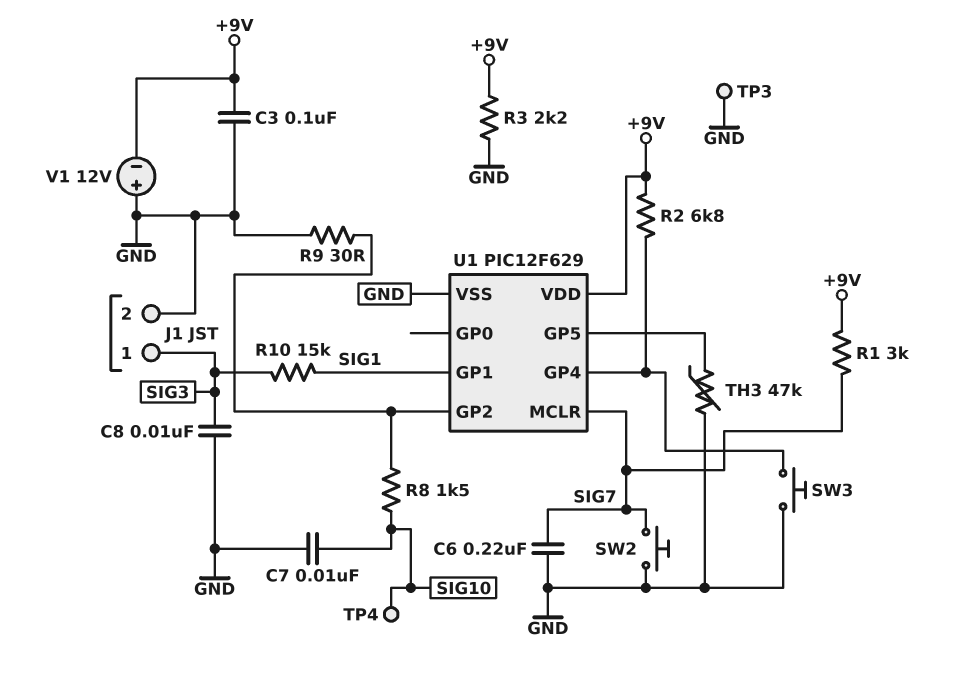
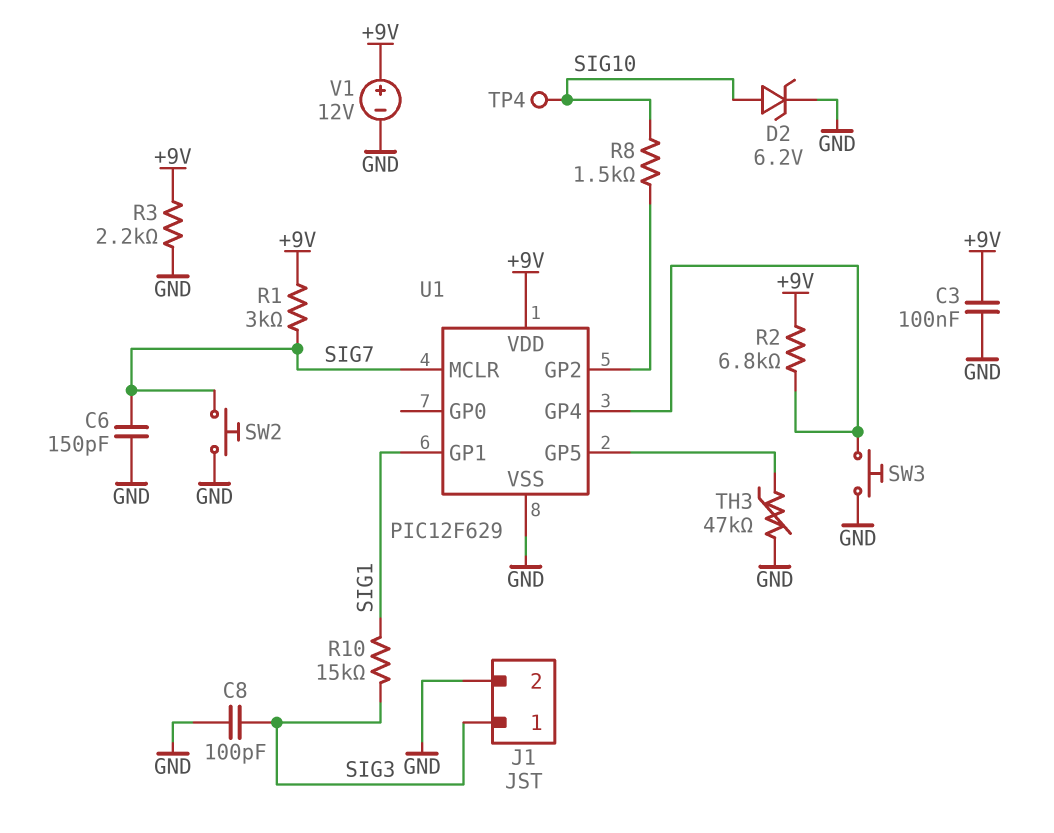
C6: 220nF (GND, SIG7) -> 150pF (GND, SIG7)
C7: 10nF (GND, SIG10) -> none
C8: 10nF (GND, SIG3) -> 100pF (GND, SIG3)
D2: none -> zener 6.2V (A SIG10, K GND)
R9: 30 (GND, U1/GP2) -> none
TP3: test point (GND) -> none
V1: 12V (plus GND, minus +9V) -> 12V (plus +9V, minus GND)

